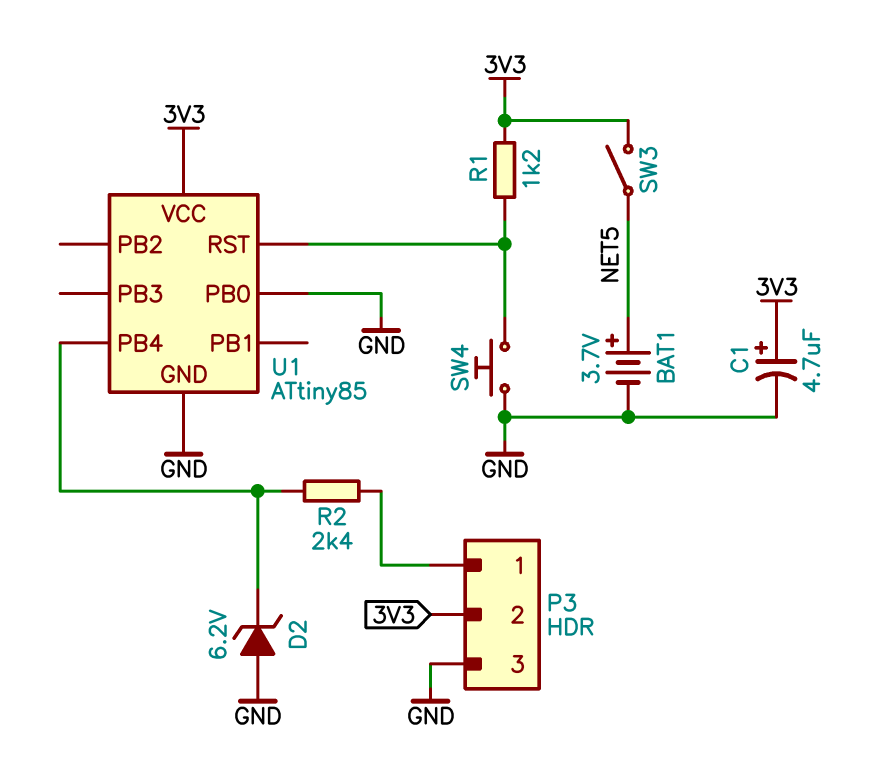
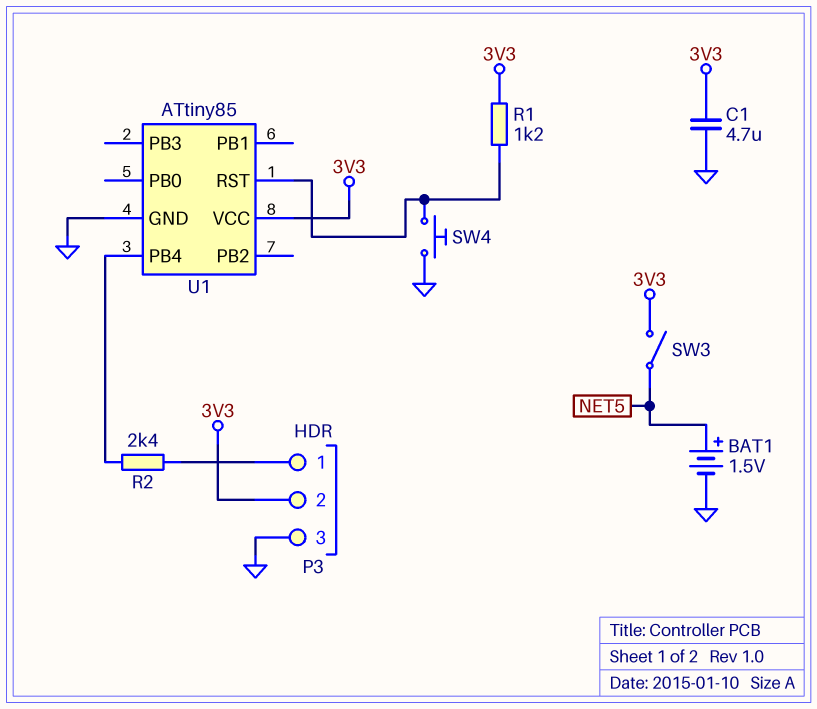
BAT1: 3.7V (plus NET5, minus GND) -> 1.5V (plus NET5, minus GND)
C1: 4.7uF (plus 3V3, minus GND) -> 4.7uF (3V3, GND)
D2: zener 6.2V (A GND, K U1/PB4) -> none
U1 pin PB0: GND -> none

